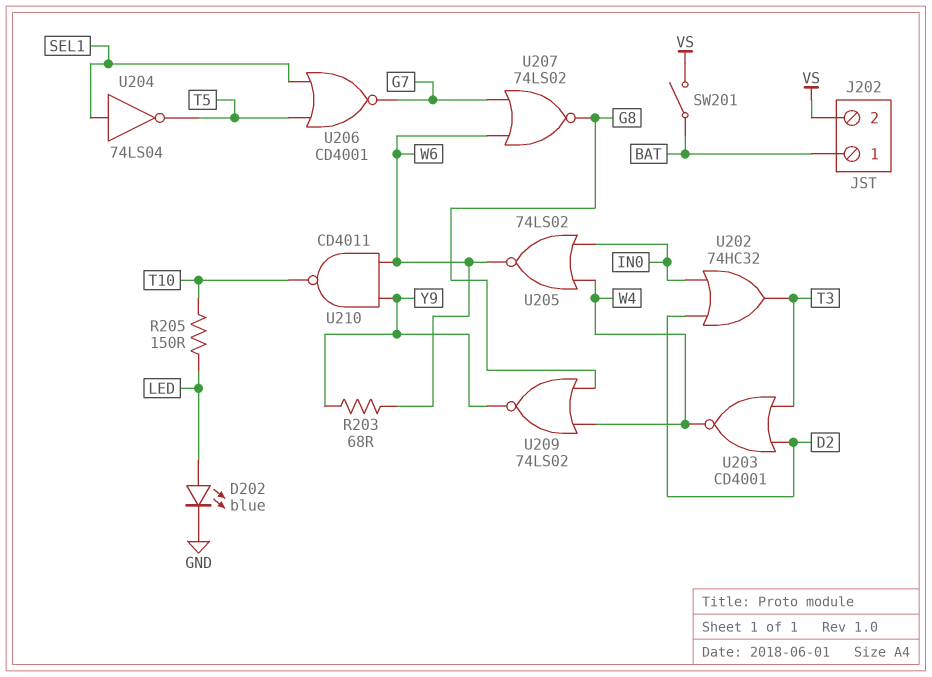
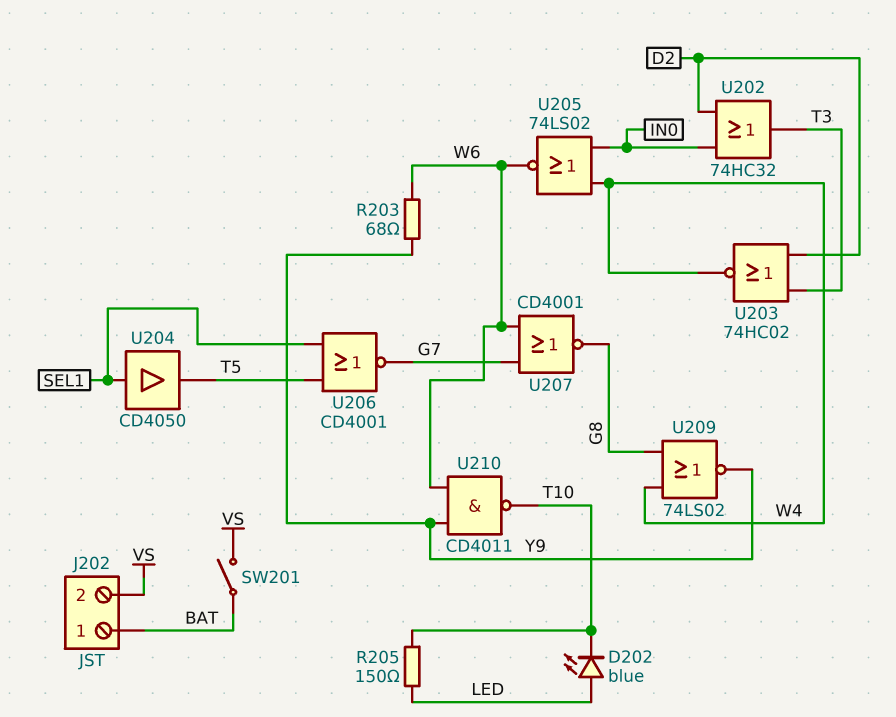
D202: LED blue (A LED, K GND) -> LED blue (A LED, K T10)
U203: NOR CD4001 (in D2, in T3, out W4) -> NOR 74HC02 (in D2, in T3, out W4)
U204: NOT 74LS04 (in SEL1, out T5) -> buffer CD4050 (in SEL1, out T5)
U207: NOR 74LS02 (in G7, in W6, out G8) -> NOR CD4001 (in G7, in W6, out G8)

